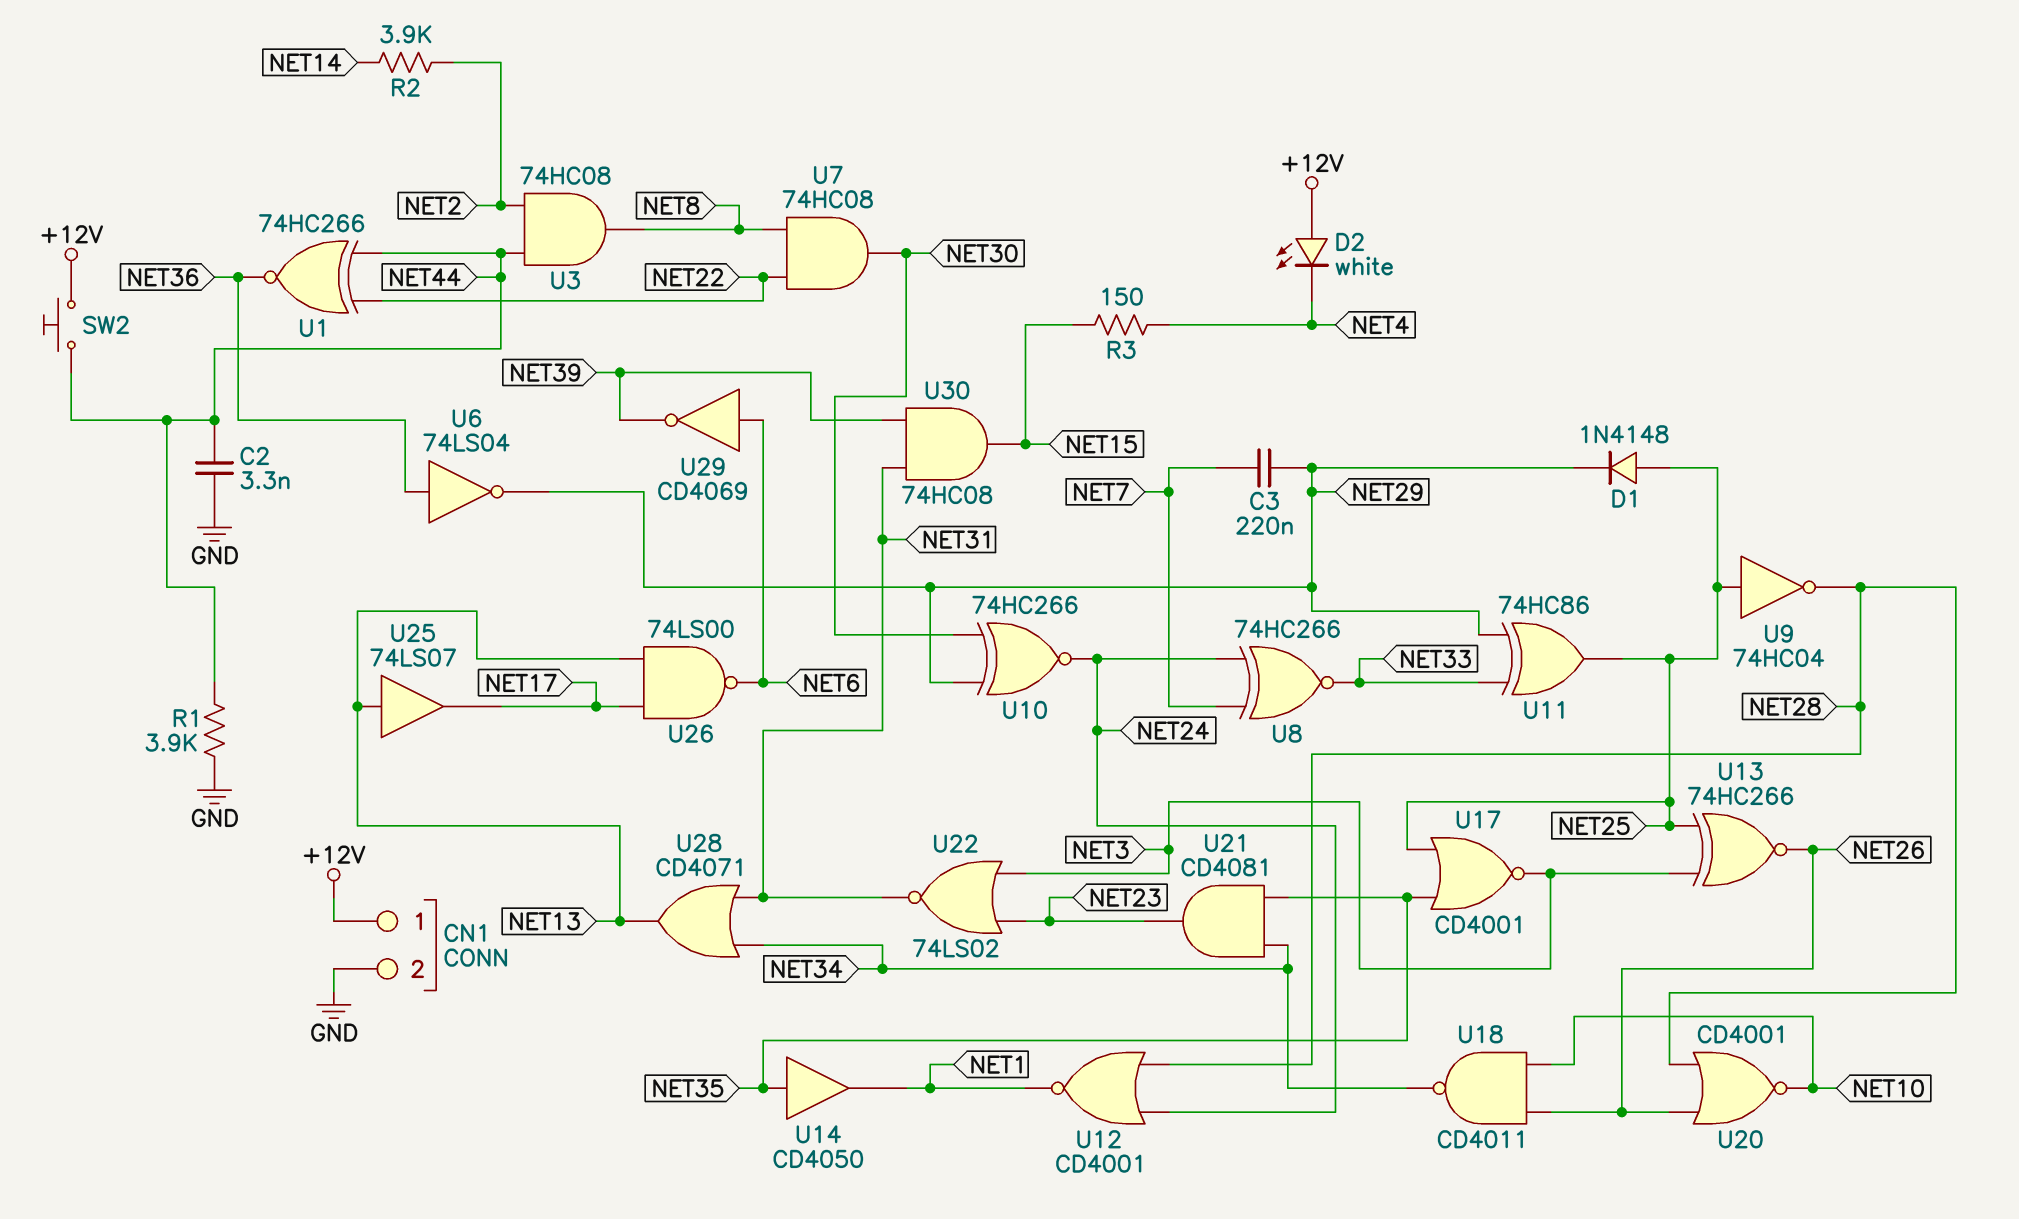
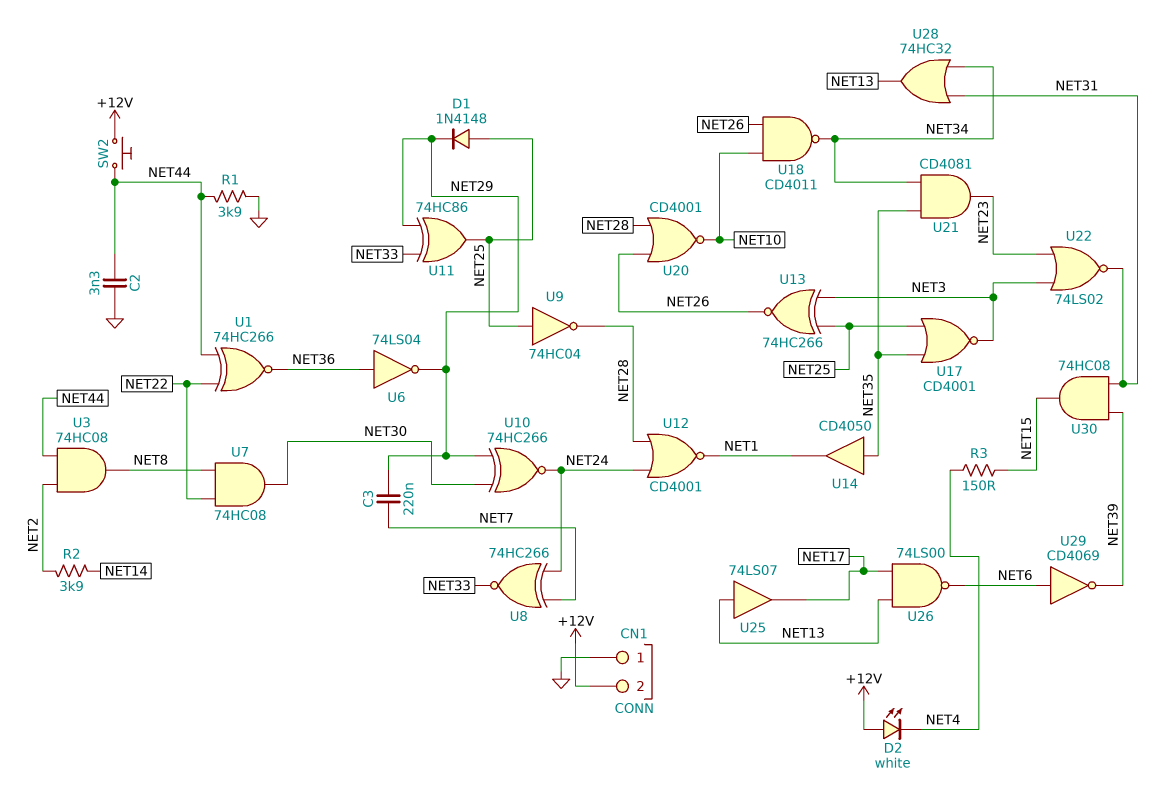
CN1 pin 1: +12V -> GND
CN1 pin 2: GND -> +12V
U28: OR CD4071 (in NET31, in NET34, out NET13) -> OR 74HC32 (in NET31, in NET34, out NET13)

